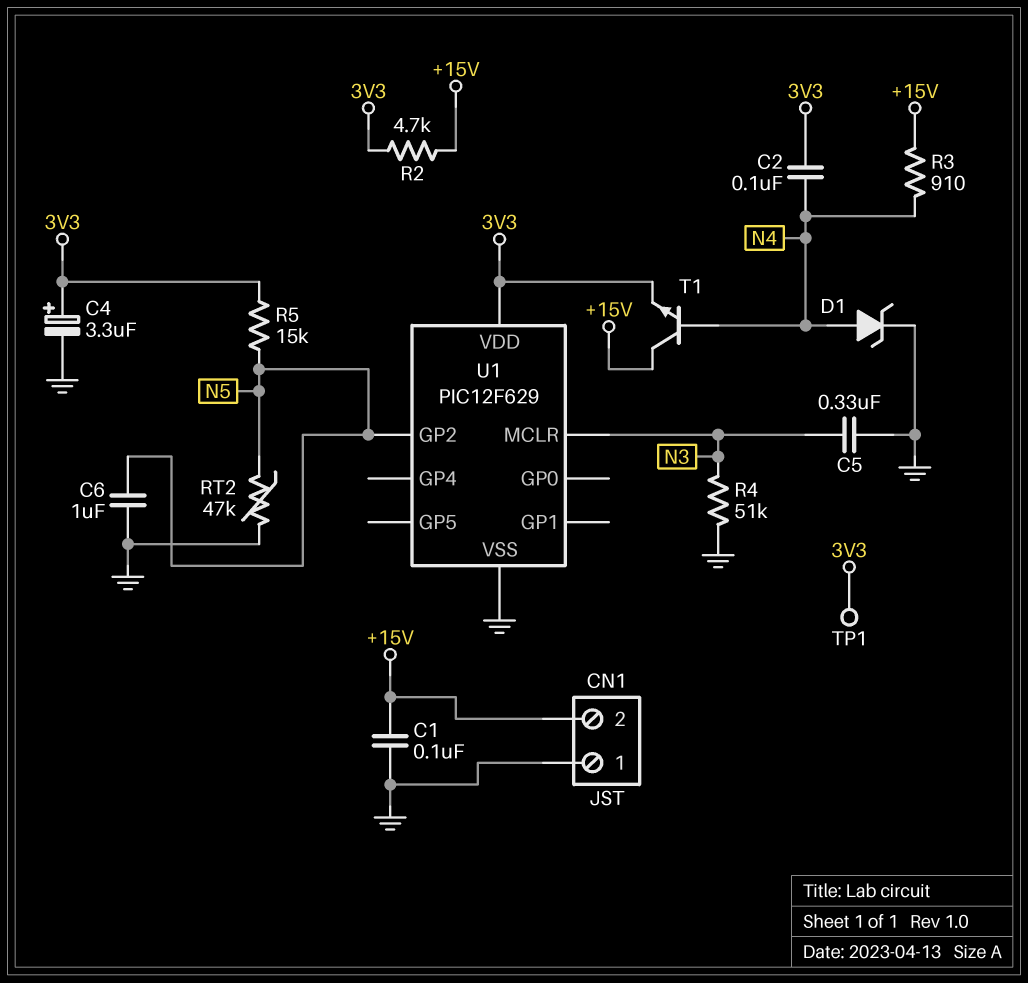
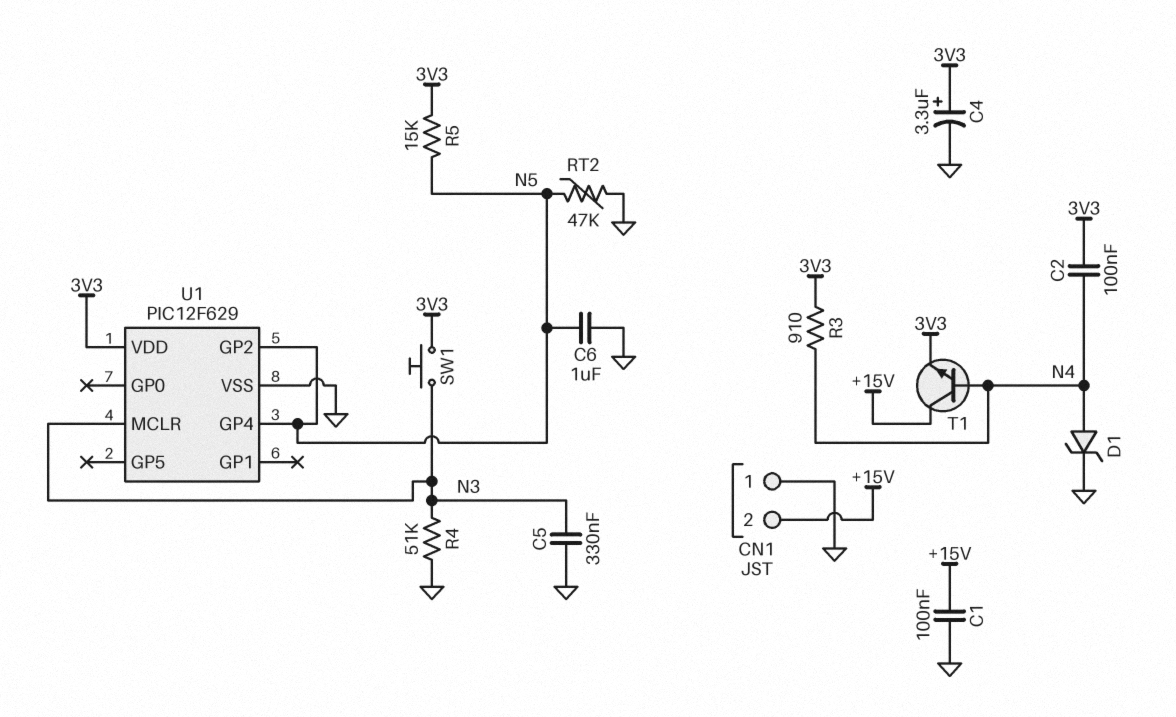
R2: 4.7k (+15V, 3V3) -> none
R3: 910 (+15V, N4) -> 910 (3V3, N4)
SW1: none -> button (3V3, N3)
TP1: test point (3V3) -> none
U1 pin GP4: none -> N5

